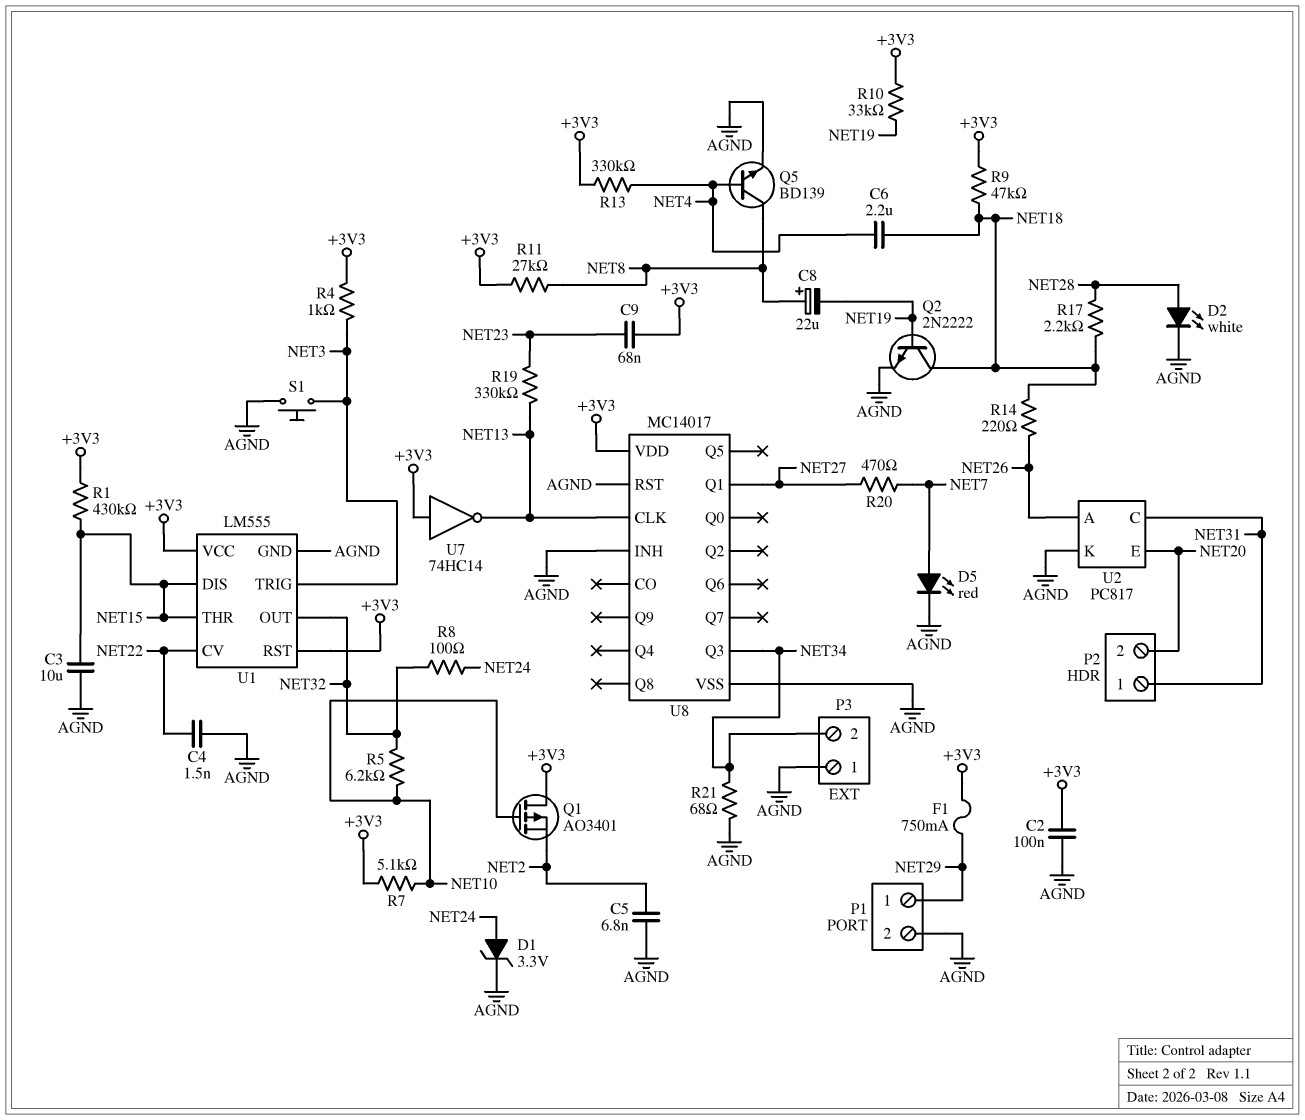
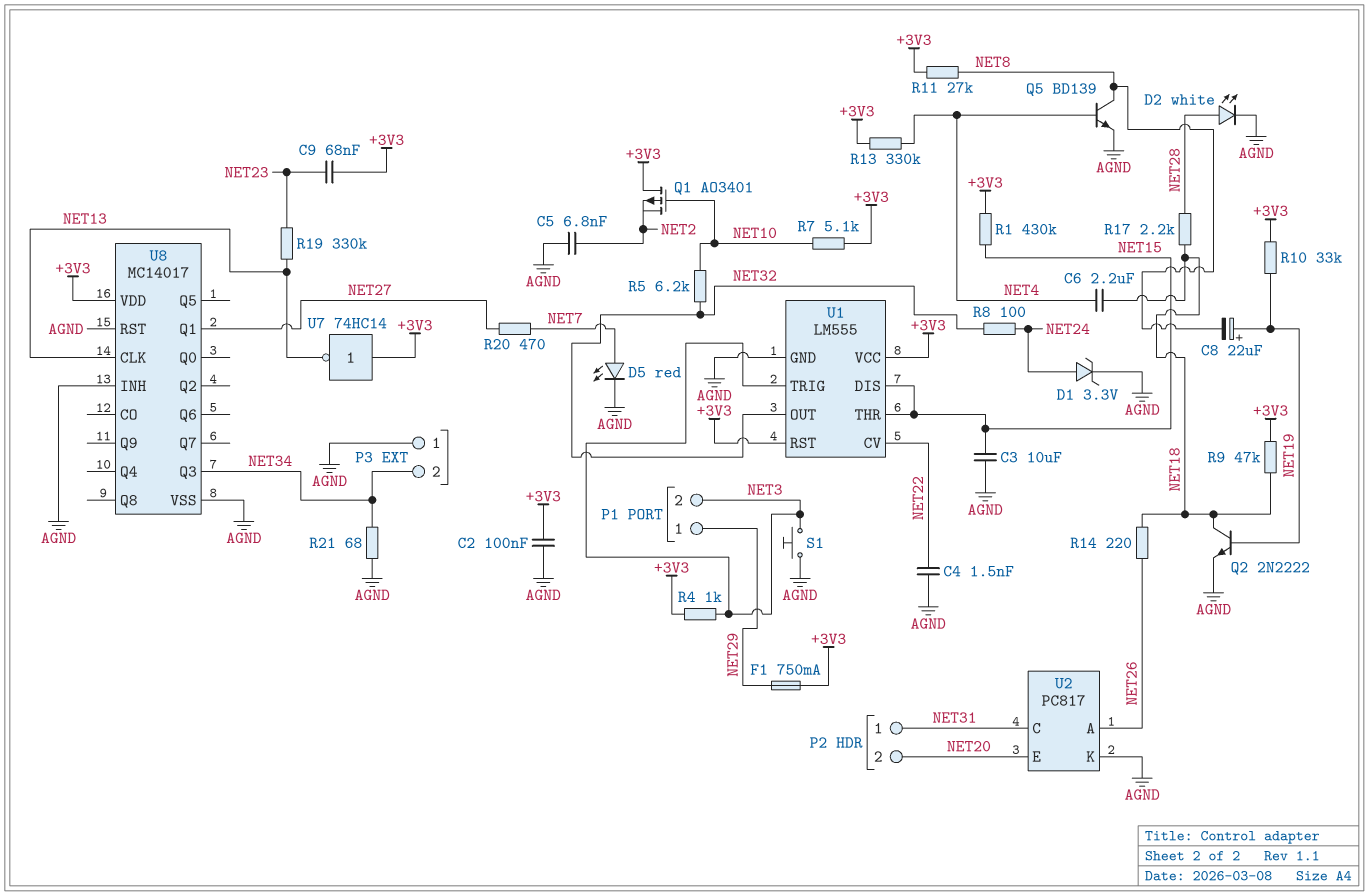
C8: 22uF (plus NET8, minus NET19) -> 22uF (plus NET19, minus NET8)
P1 pin 2: AGND -> NET3

